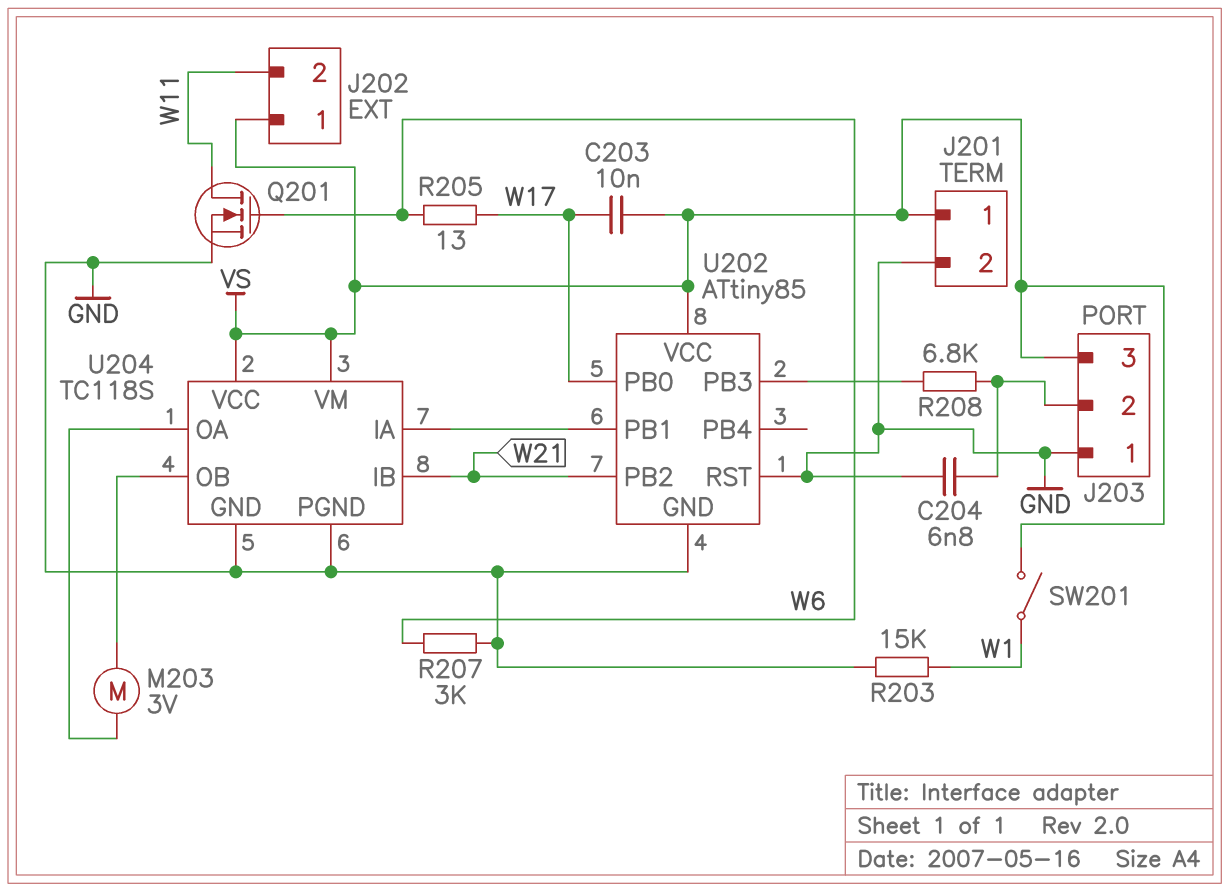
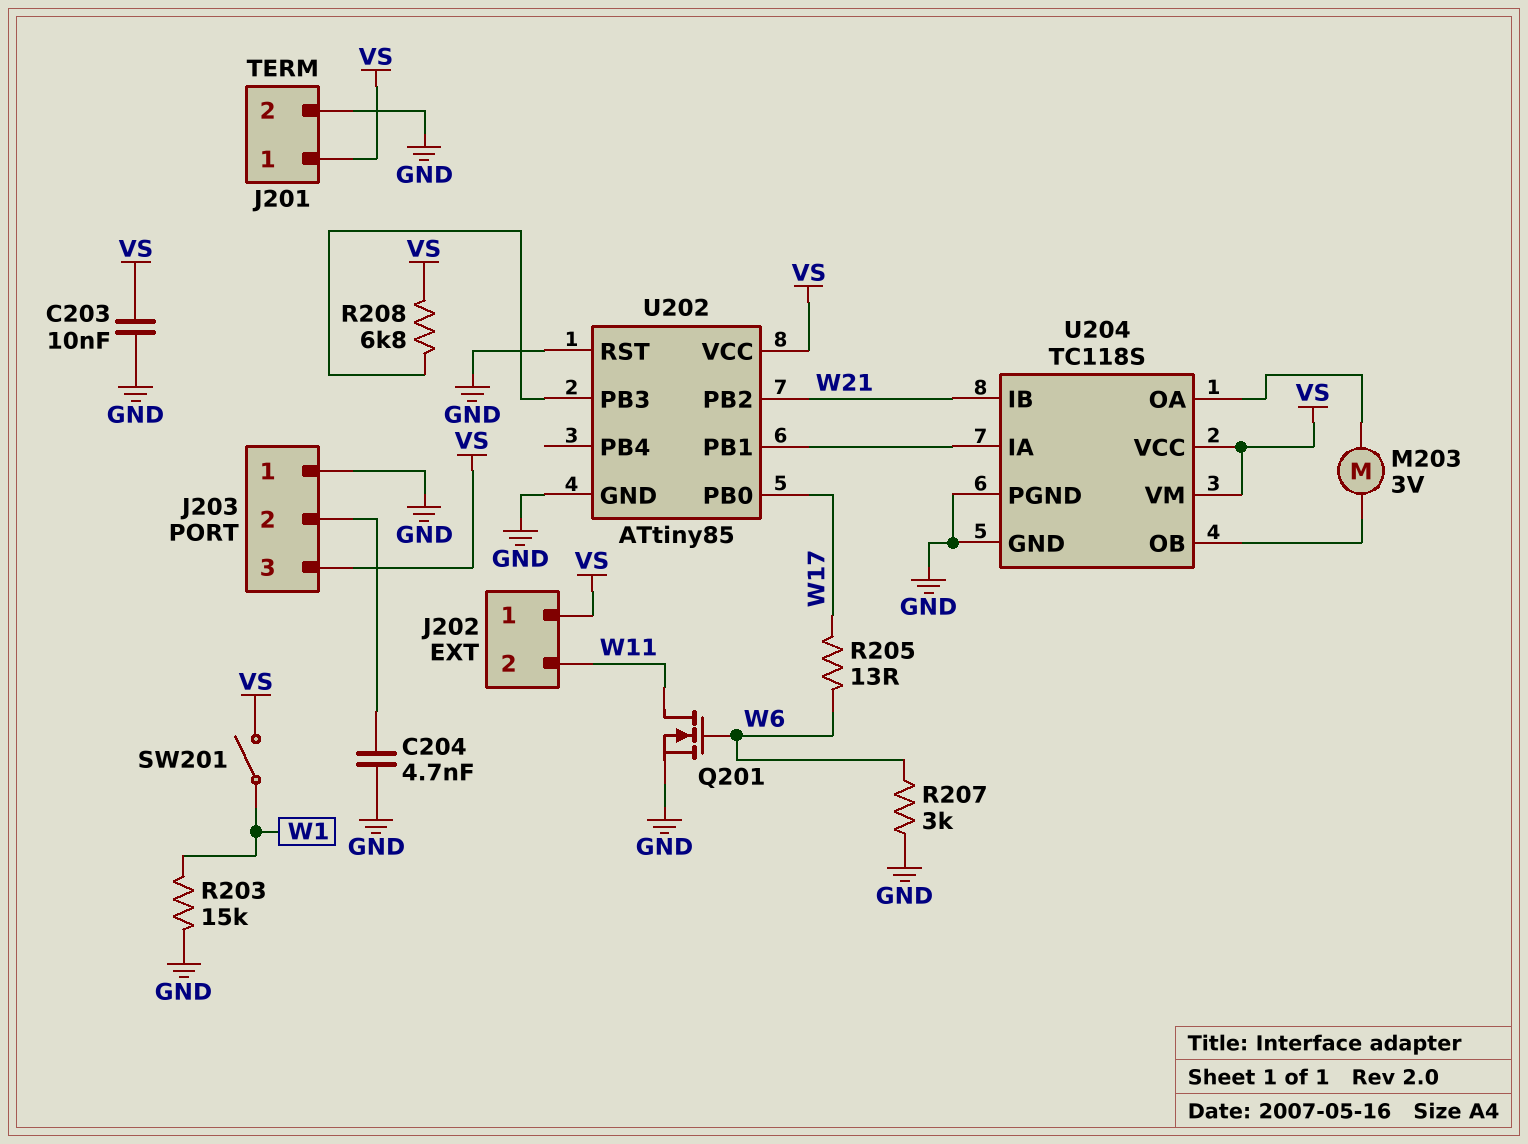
C203: 10nF (VS, W17) -> 10nF (GND, VS)
C204: 6.8nF (GND, J203/2) -> 4.7nF (GND, J203/2)
R208: 6.8k (J203/2, U202/PB3) -> 6.8k (U202/PB3, VS)

